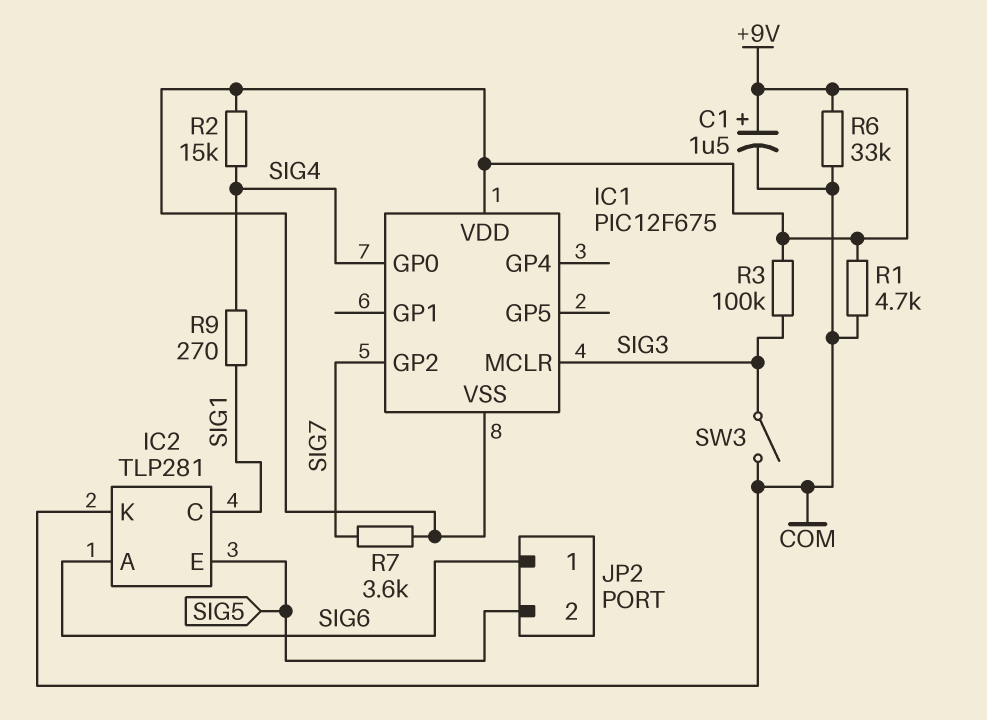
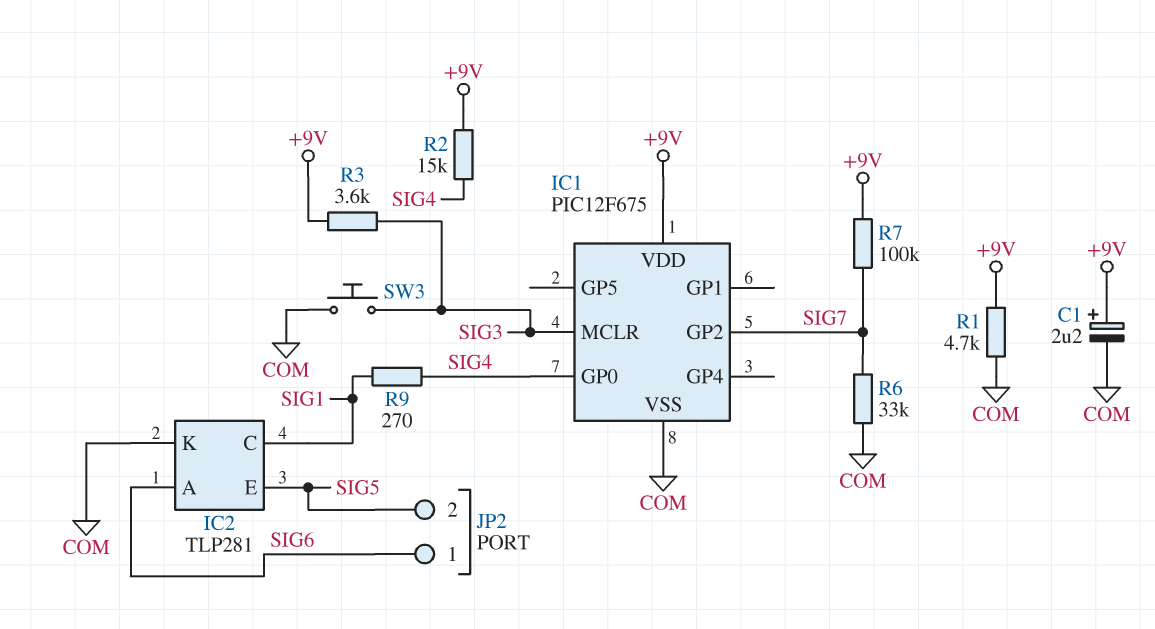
C1: 1.5uF (plus +9V, minus COM) -> 2.2uF (plus +9V, minus COM)
IC1 pin VSS: +9V -> COM
R3: 100k (+9V, SIG3) -> 3.6k (+9V, SIG3)
R6: 33k (+9V, COM) -> 33k (COM, SIG7)
R7: 3.6k (+9V, SIG7) -> 100k (+9V, SIG7)
SW3: switch (COM, SIG3) -> button (COM, SIG3)

